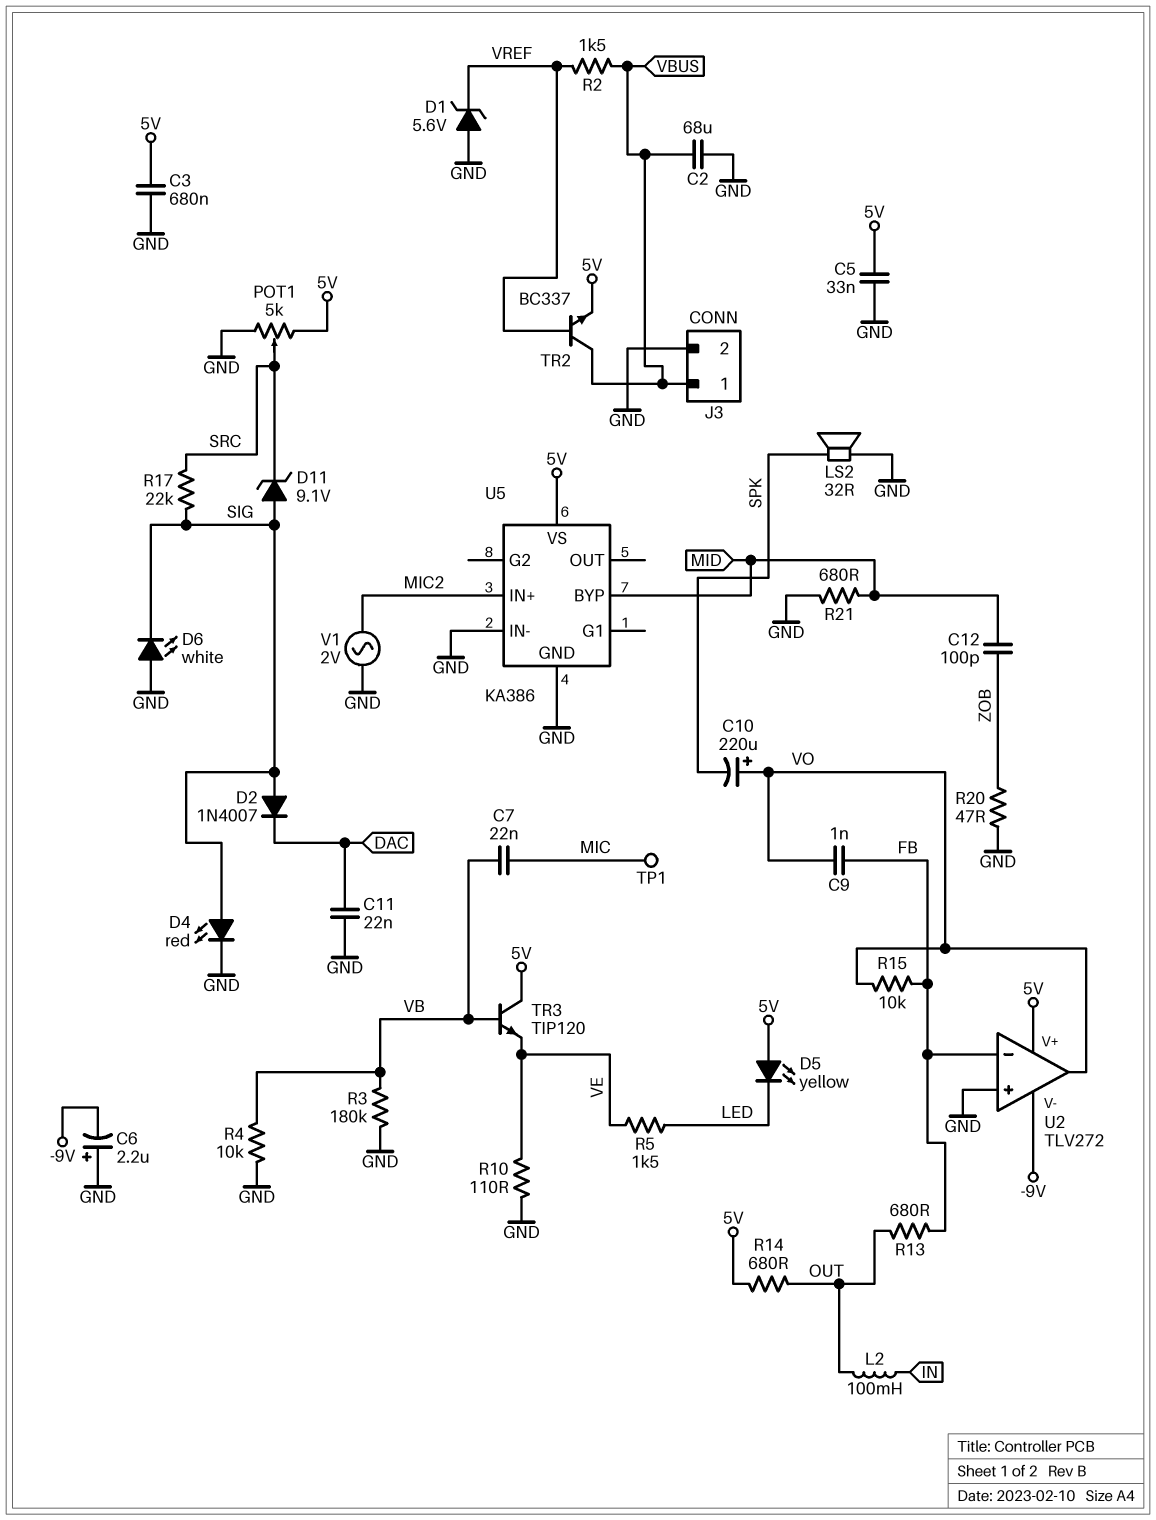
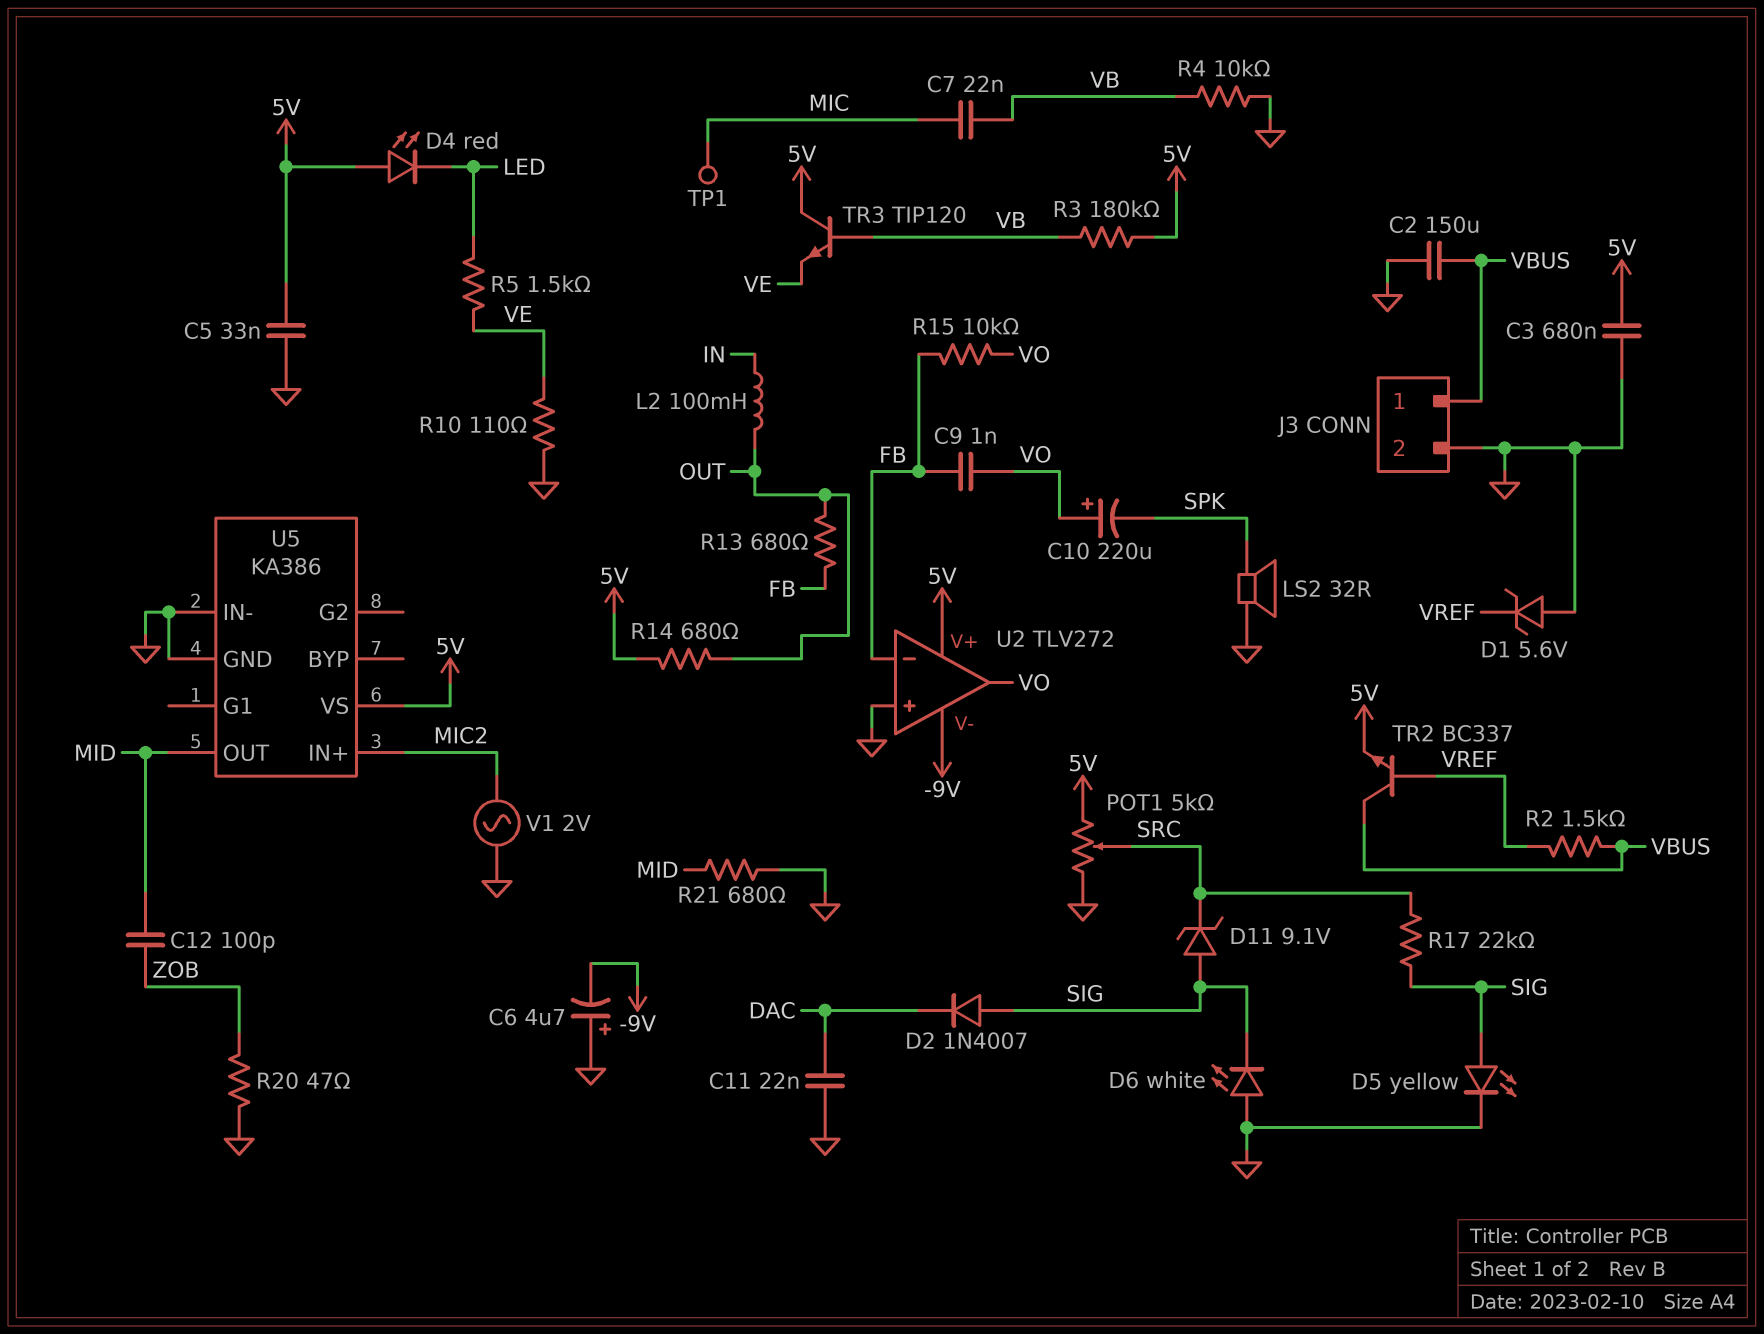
C2: 68uF (GND, VBUS) -> 150uF (GND, VBUS)
C6: 2.2uF (plus GND, minus -9V) -> 4.7uF (plus GND, minus -9V)
D4: LED red (A SIG, K GND) -> LED red (A 5V, K LED)
D5: LED yellow (A 5V, K LED) -> LED yellow (A SIG, K GND)
R3: 180k (GND, VB) -> 180k (5V, VB)
U5 pin BYP: MID -> none
U5 pin OUT: none -> MID

